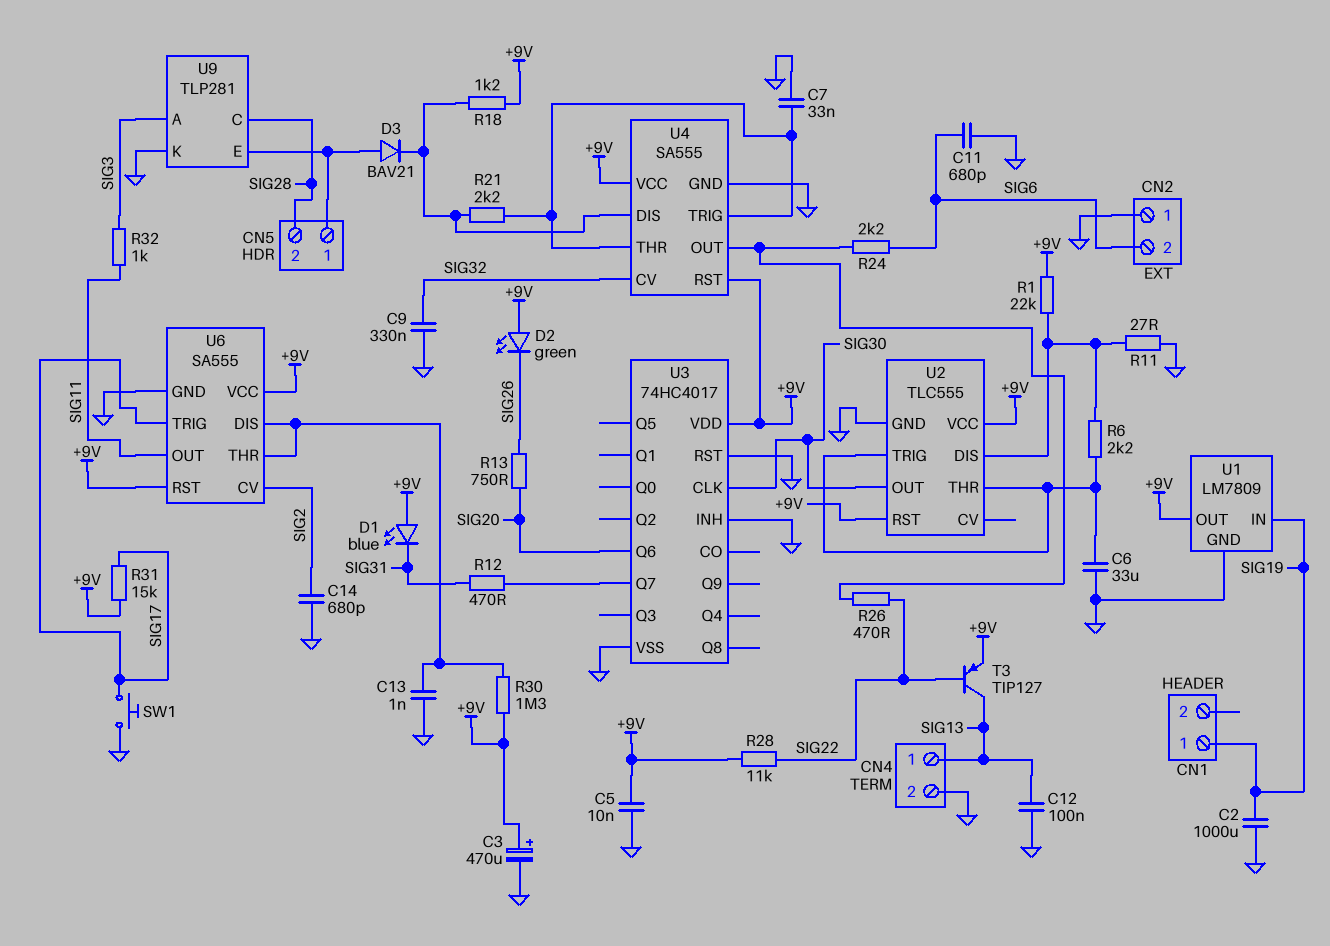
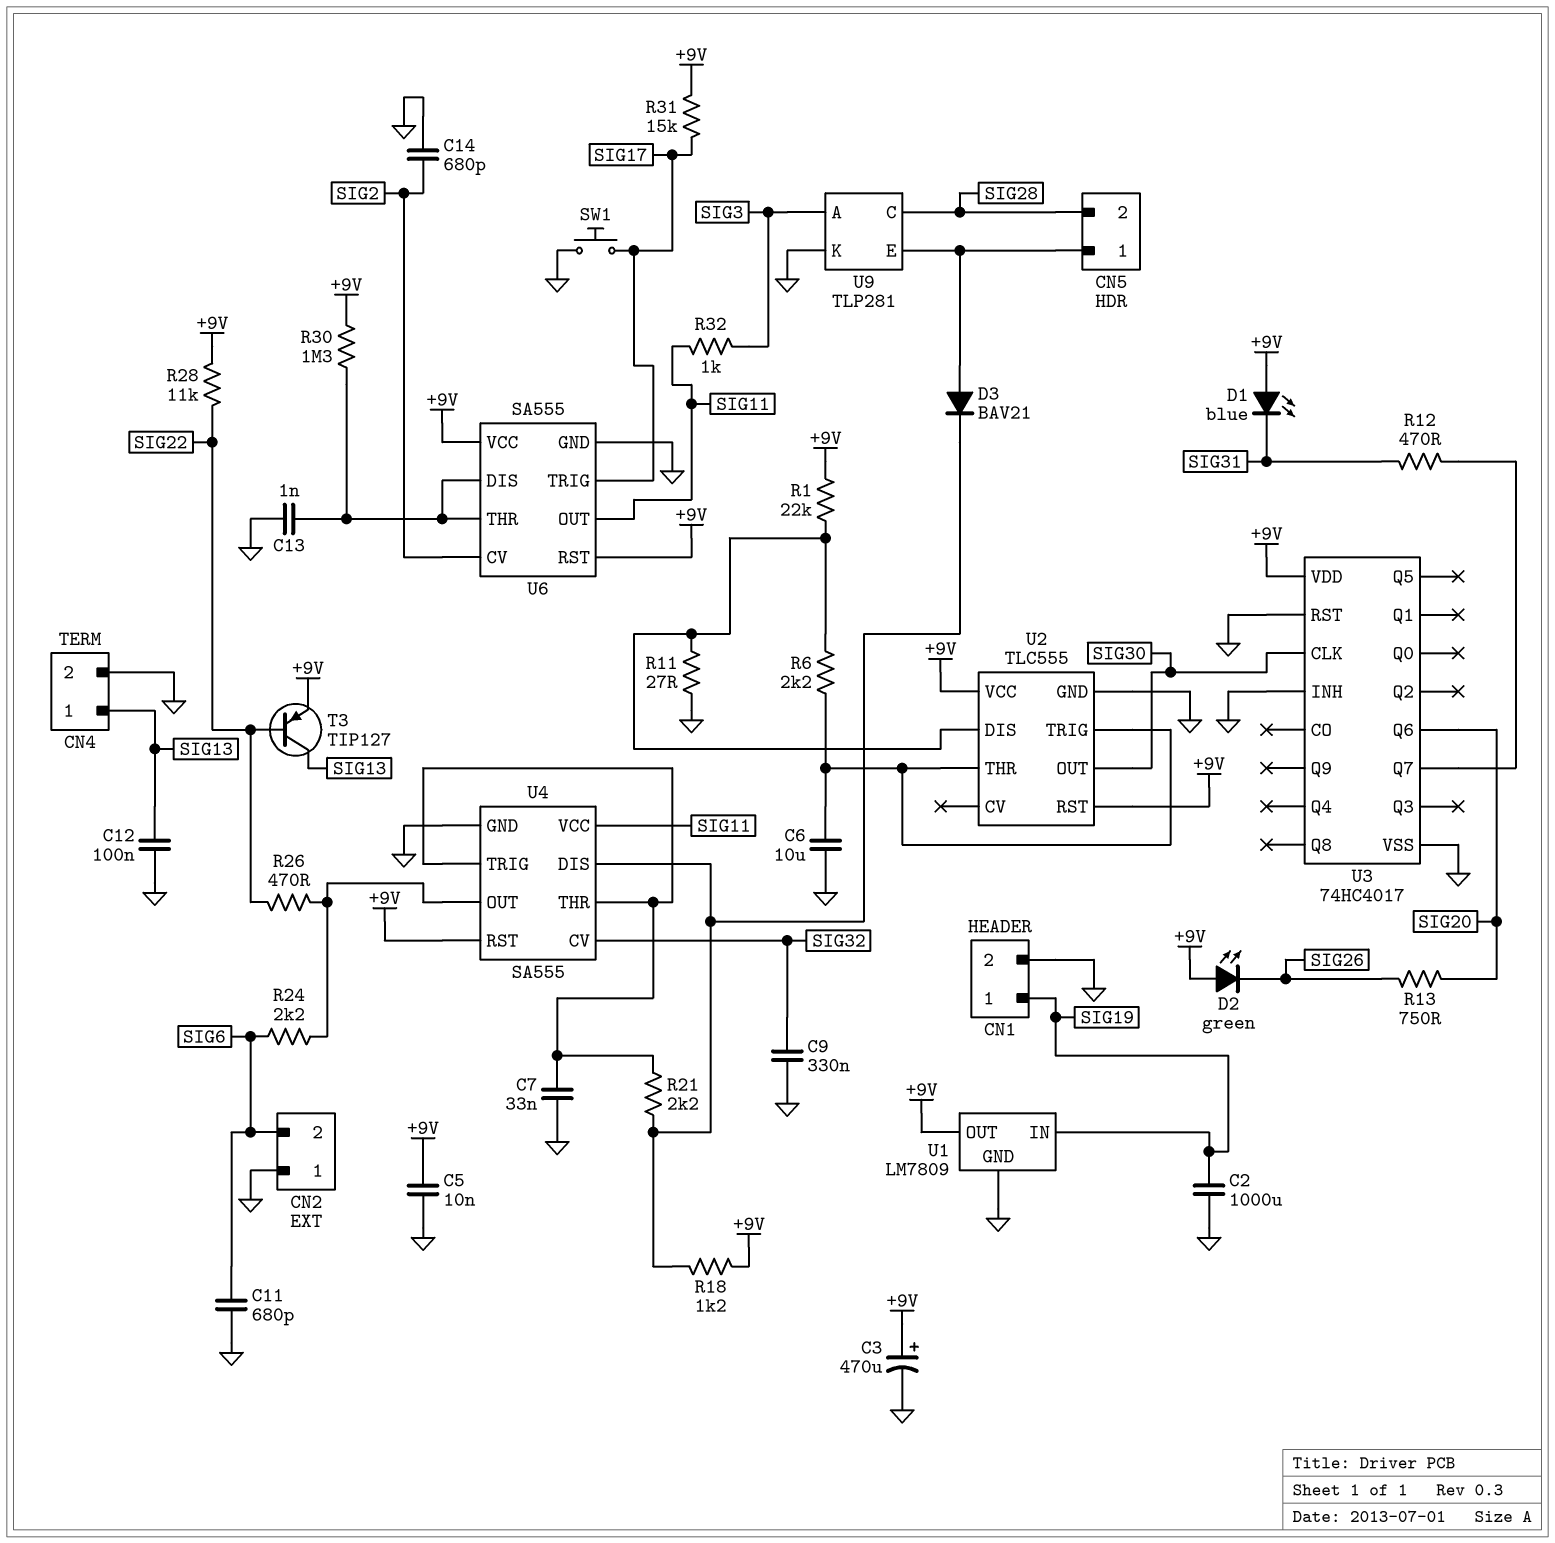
C6: 33uF (GND, U2/THR) -> 10uF (GND, U2/THR)
CN1 pin 2: none -> GND
U4 pin VCC: +9V -> SIG11

